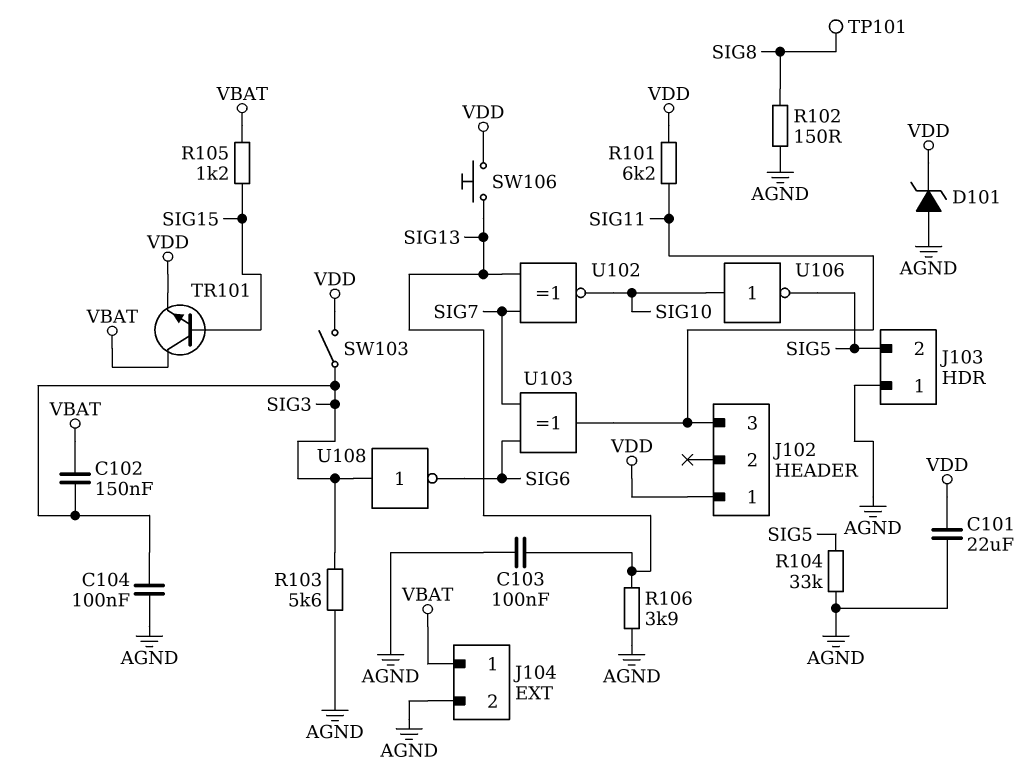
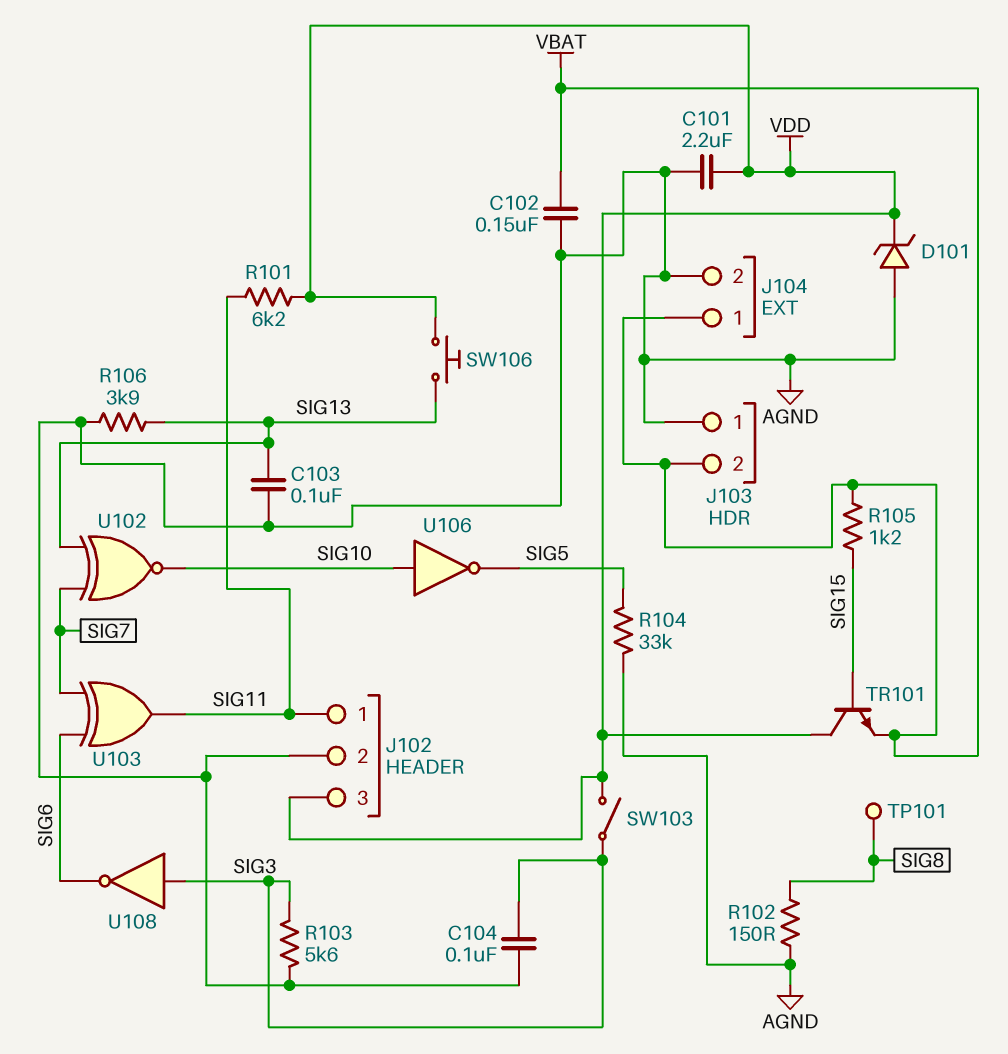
C101: 22uF (AGND, VDD) -> 2.2uF (AGND, VDD)
C102: 150nF (SIG3, VBAT) -> 150nF (AGND, VBAT)
J102 pin 1: VDD -> SIG11
J102 pin 2: none -> AGND
J102 pin 3: SIG11 -> VDD
J103 pin 2: SIG5 -> VBAT
TR101: NPN (B SIG15, C VBAT, E VDD) -> NPN (B SIG15, C VDD, E VBAT)

